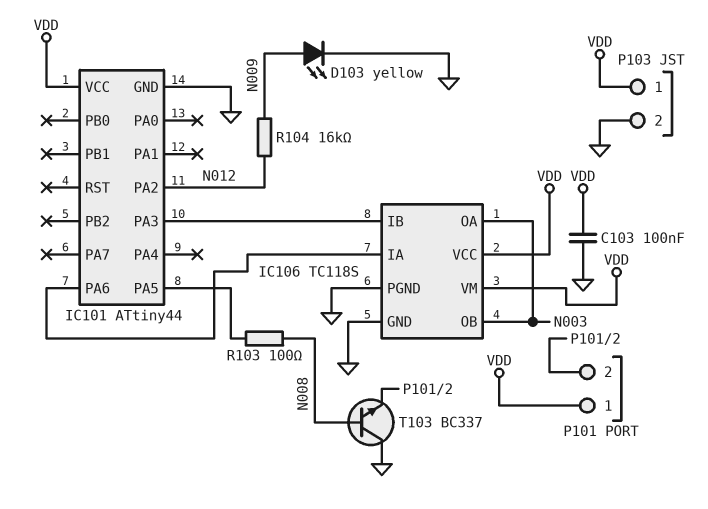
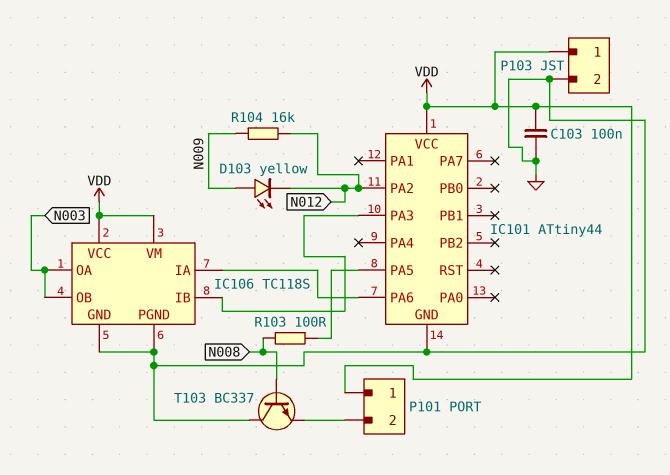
D103: LED yellow (A N009, K GND) -> LED yellow (A N009, K N012)

